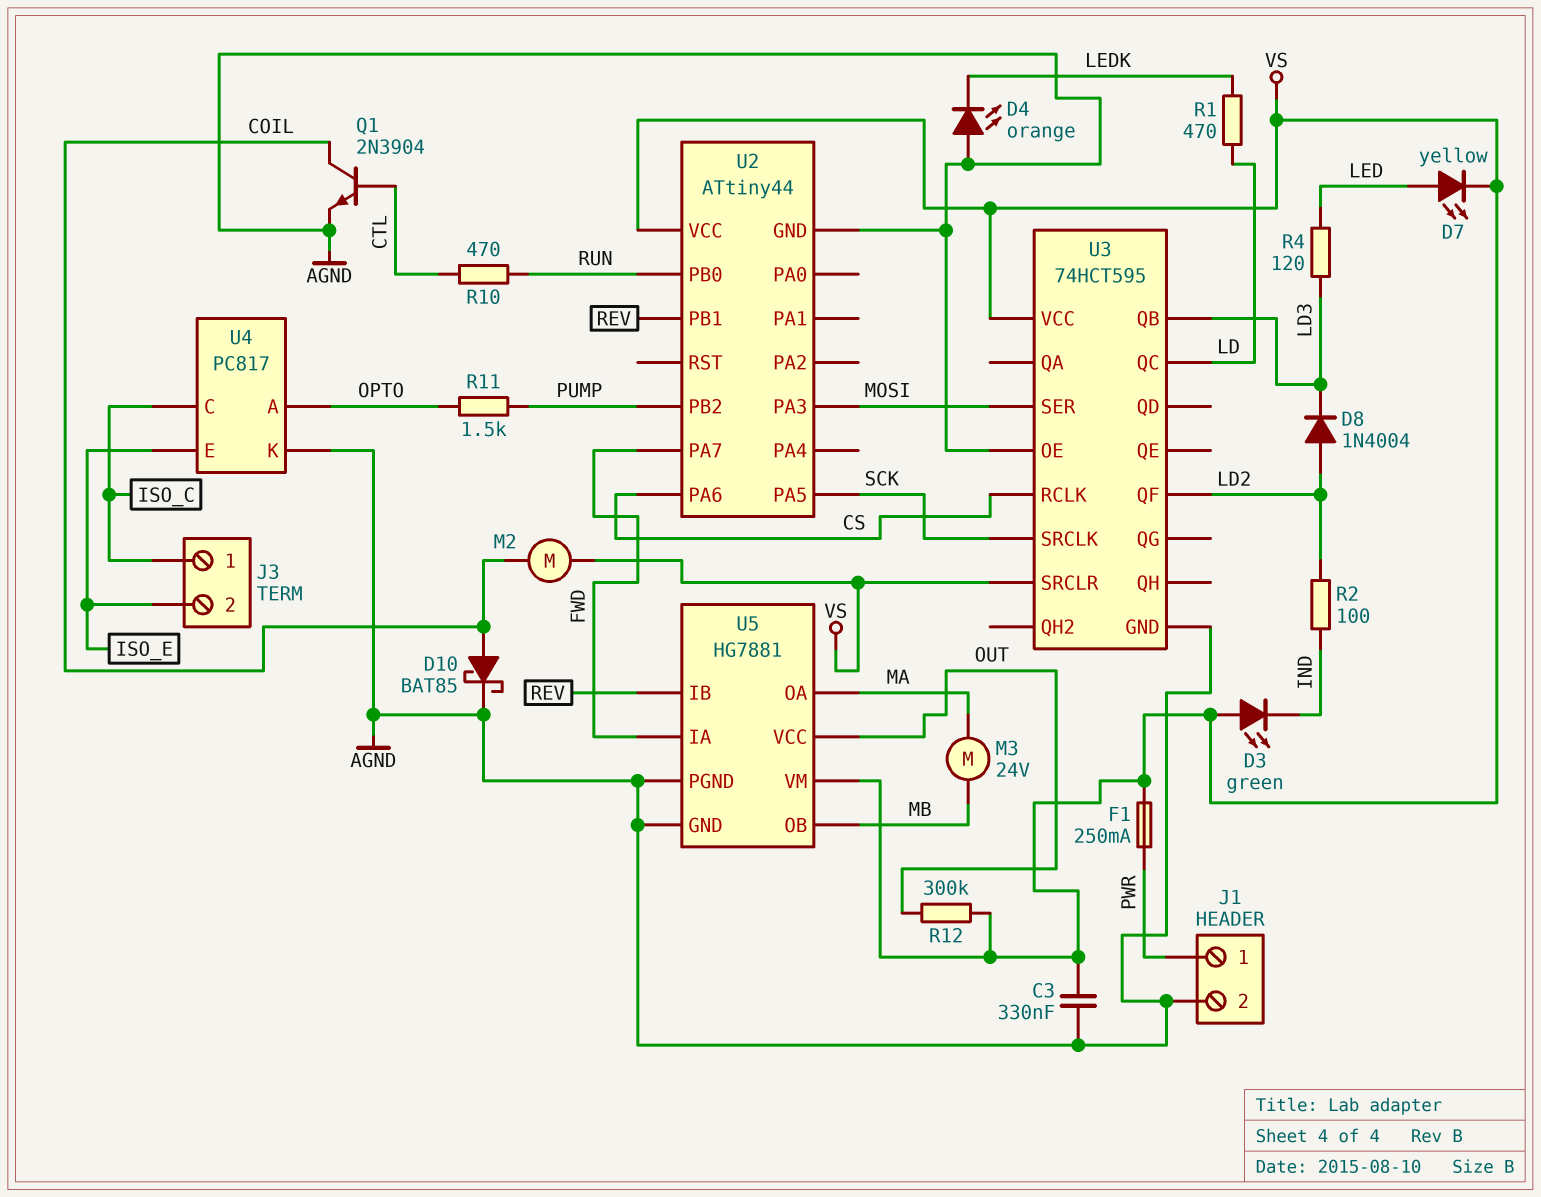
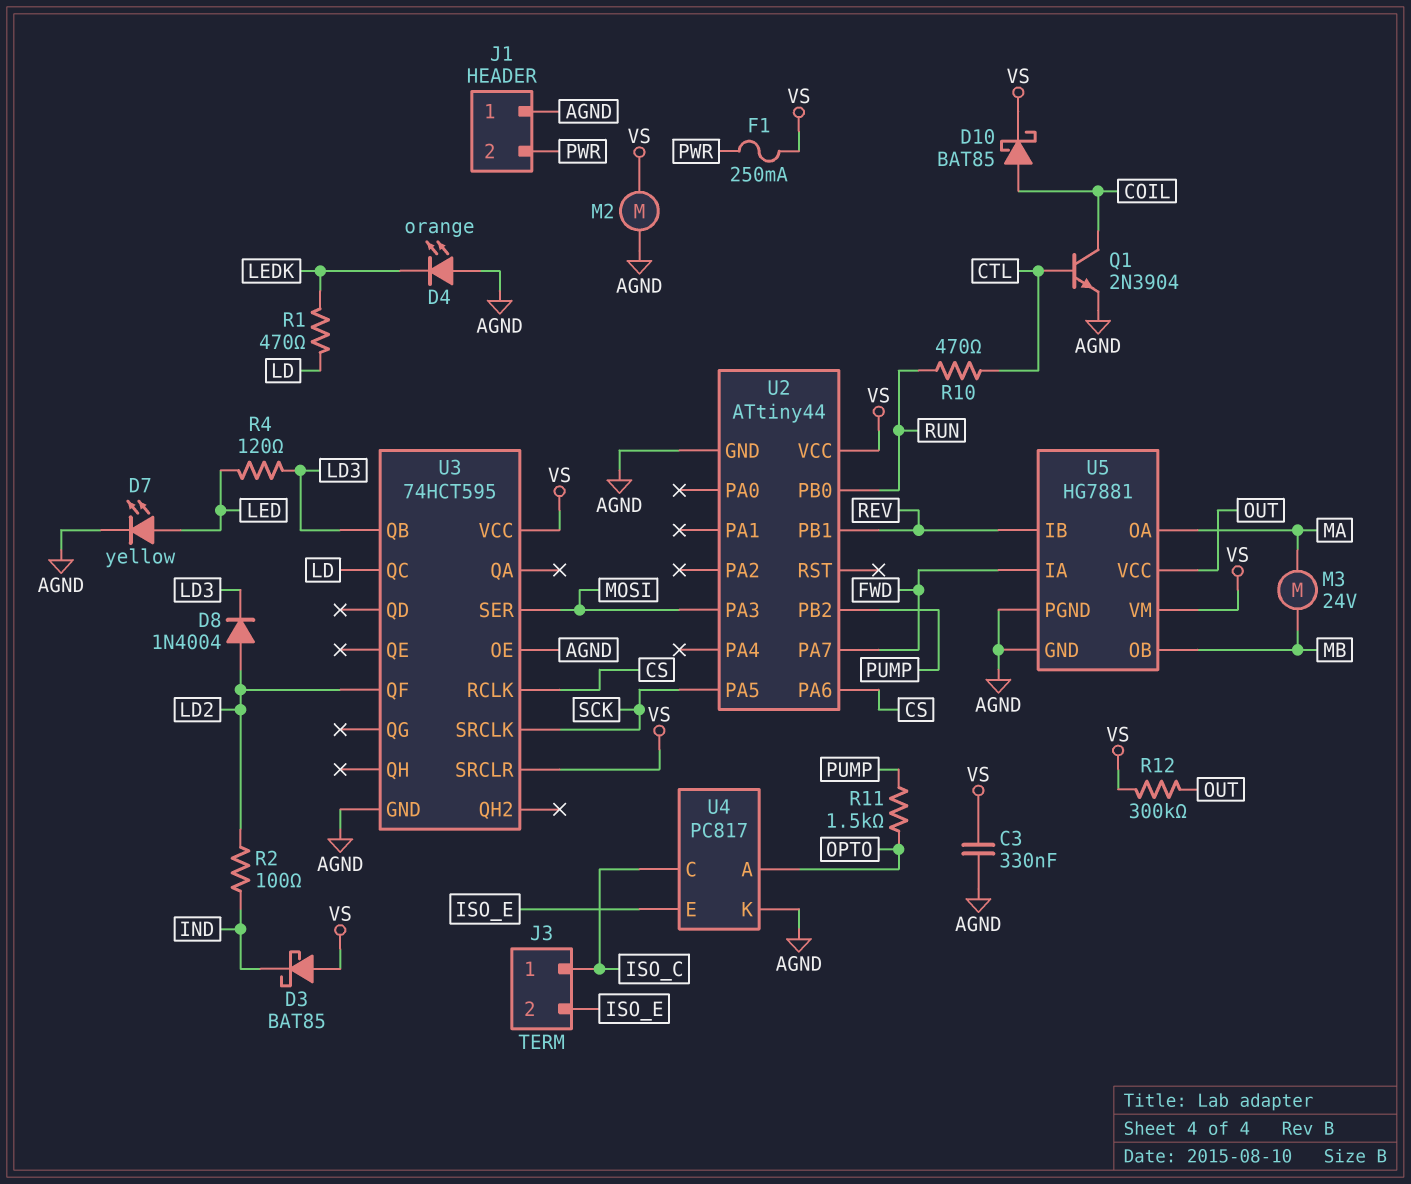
D3: LED green (A VS, K IND) -> schottky BAT85 (A VS, K IND)
D7: LED yellow (A LED, K VS) -> LED yellow (A LED, K AGND)
D10: schottky BAT85 (A COIL, K AGND) -> schottky BAT85 (A COIL, K VS)
J1 pin 1: PWR -> AGND
J1 pin 2: AGND -> PWR
M2: motor (COIL, VS) -> motor (AGND, VS)

